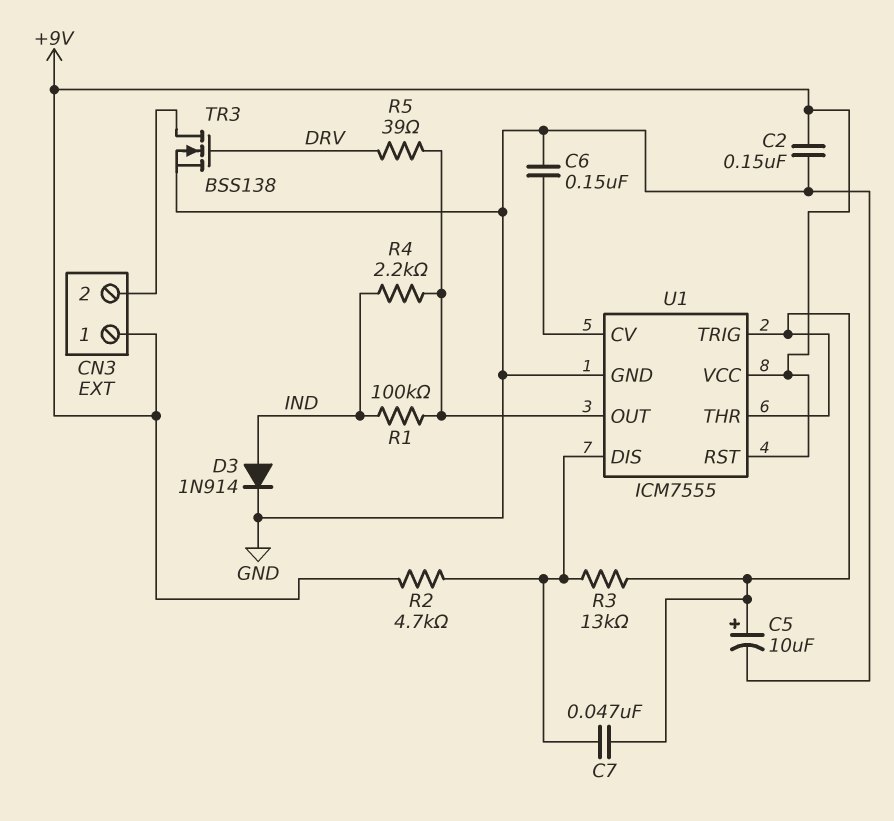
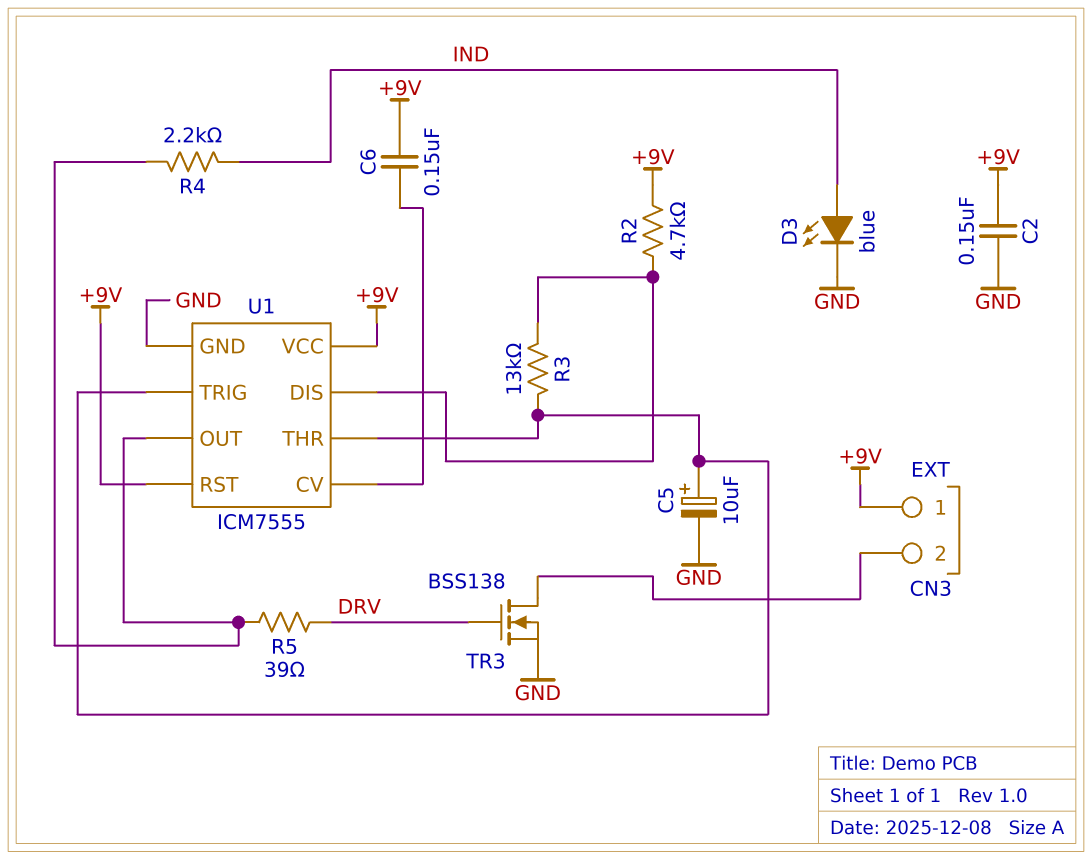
C6: 150nF (GND, U1/CV) -> 150nF (+9V, U1/CV)
C7: 47nF (U1/DIS, U1/THR) -> none
D3: diode 1N914 (A IND, K GND) -> LED blue (A IND, K GND)
R1: 100k (IND, U1/OUT) -> none

